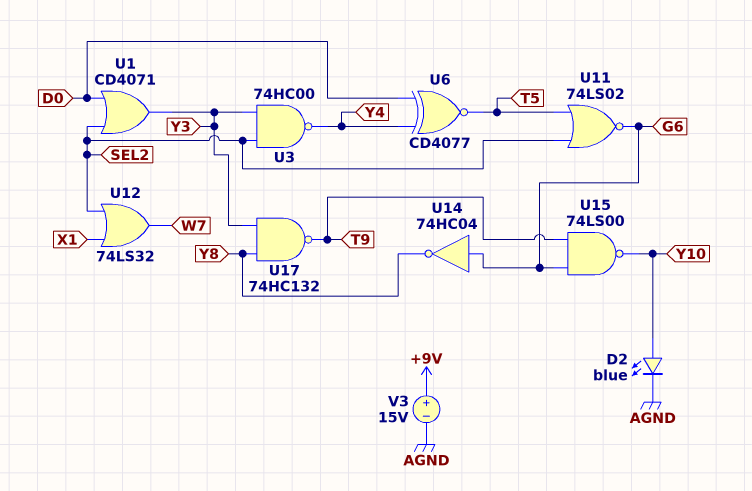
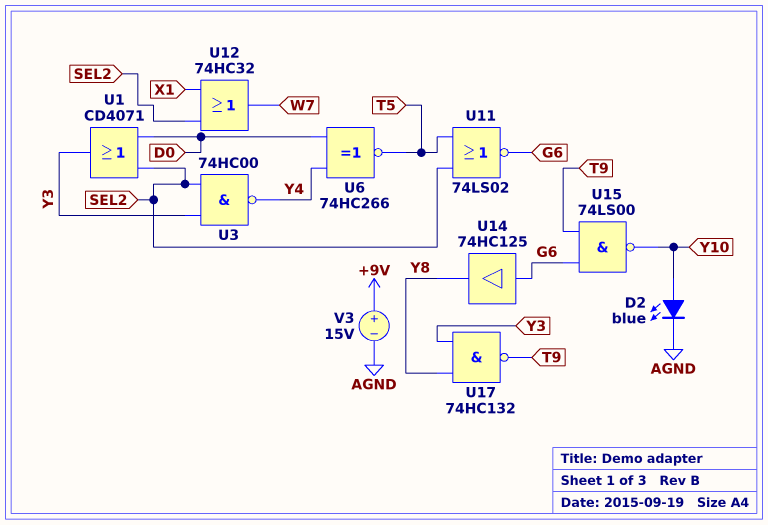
U6: XNOR CD4077 (in D0, in Y4, out T5) -> XNOR 74HC266 (in D0, in Y4, out T5)
U12: OR 74LS32 (in SEL2, in X1, out W7) -> OR 74HC32 (in SEL2, in X1, out W7)
U14: NOT 74HC04 (in G6, out Y8) -> buffer 74HC125 (in G6, out Y8)

